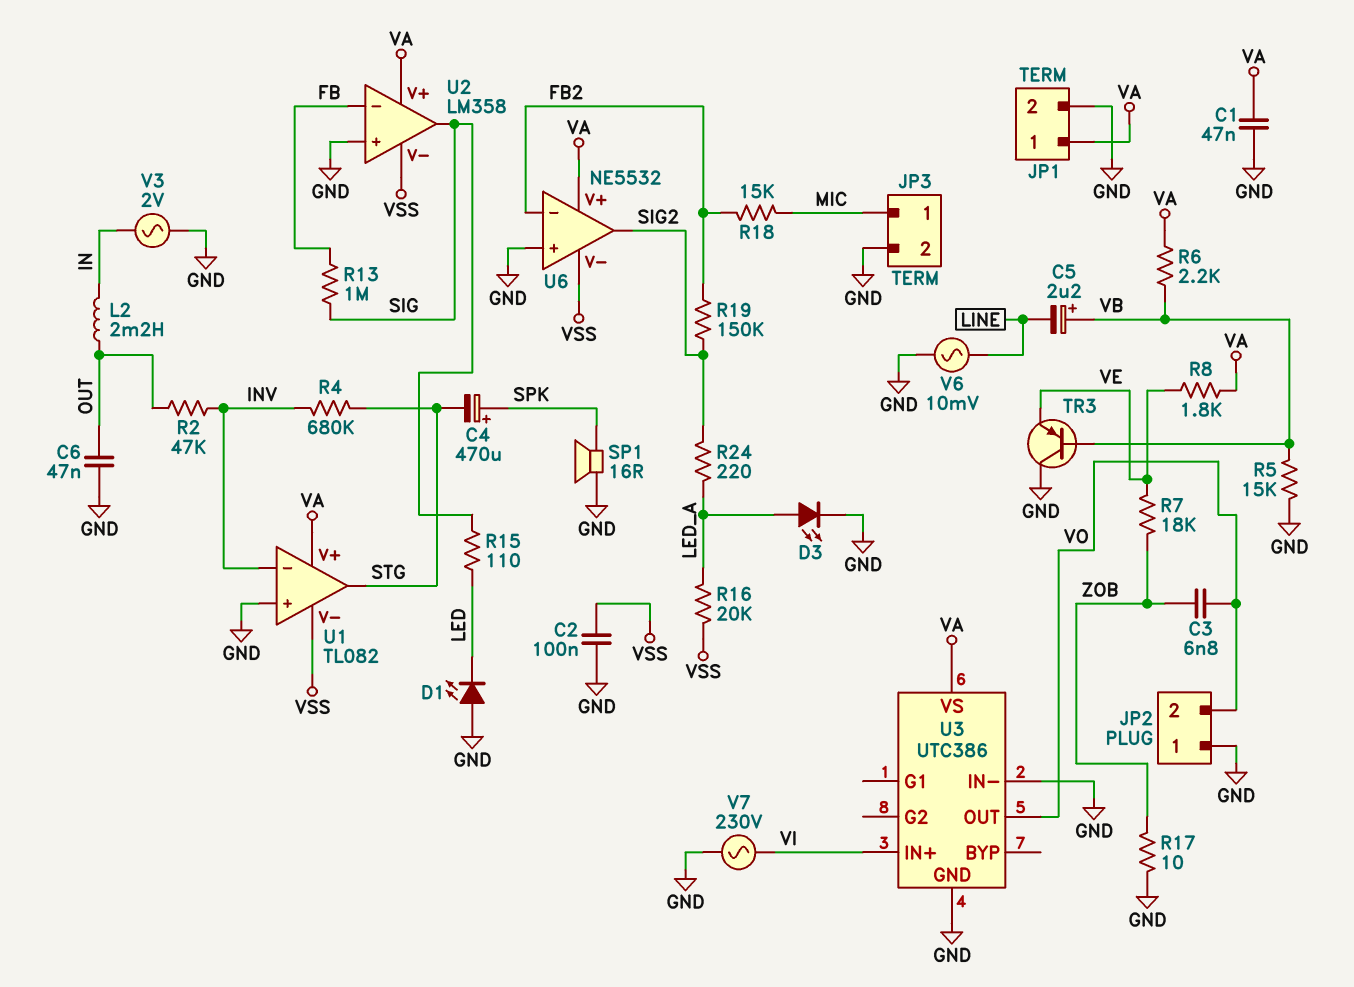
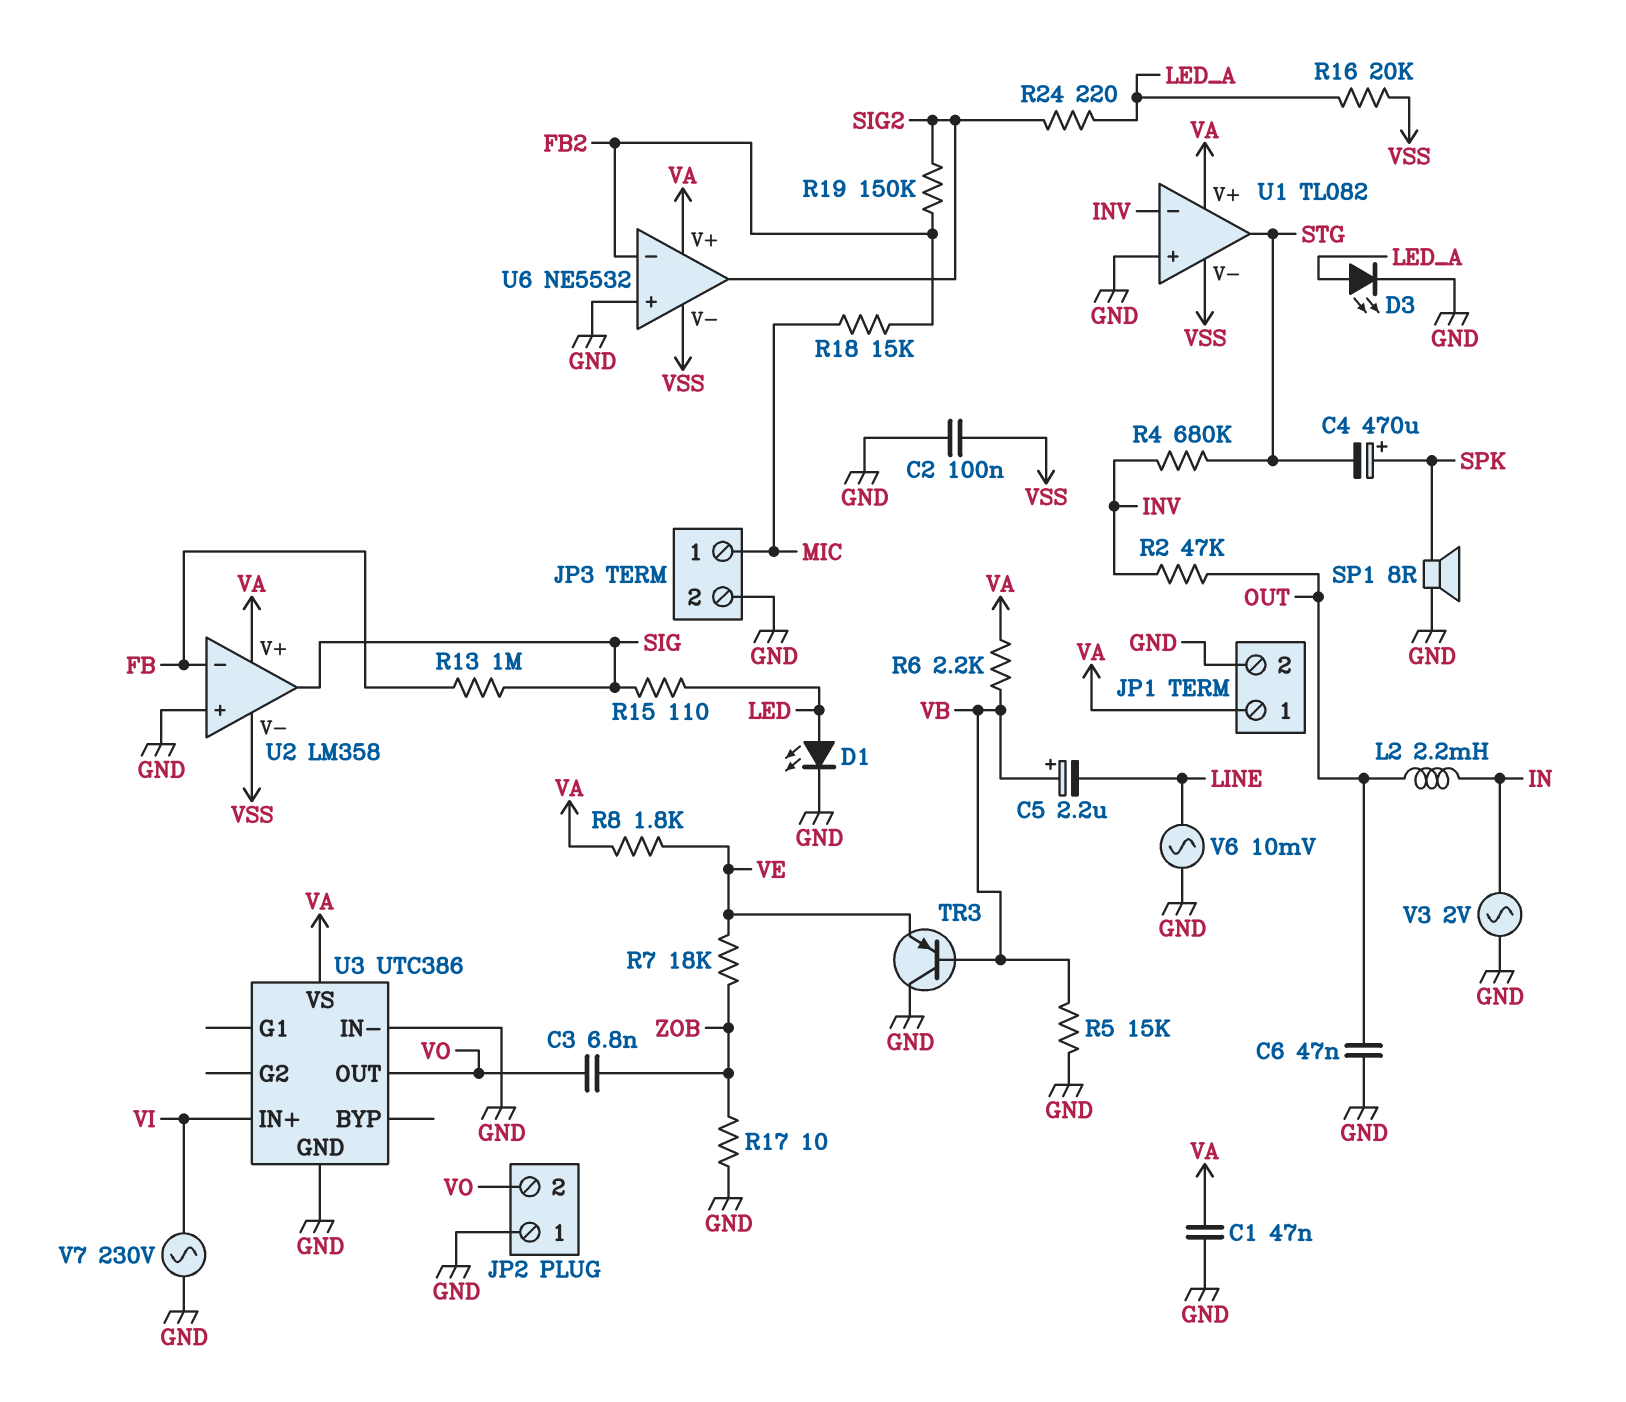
D1: LED (A GND, K LED) -> LED (A LED, K GND)
SP1: speaker 16R (GND, SPK) -> speaker 8R (GND, SPK)

